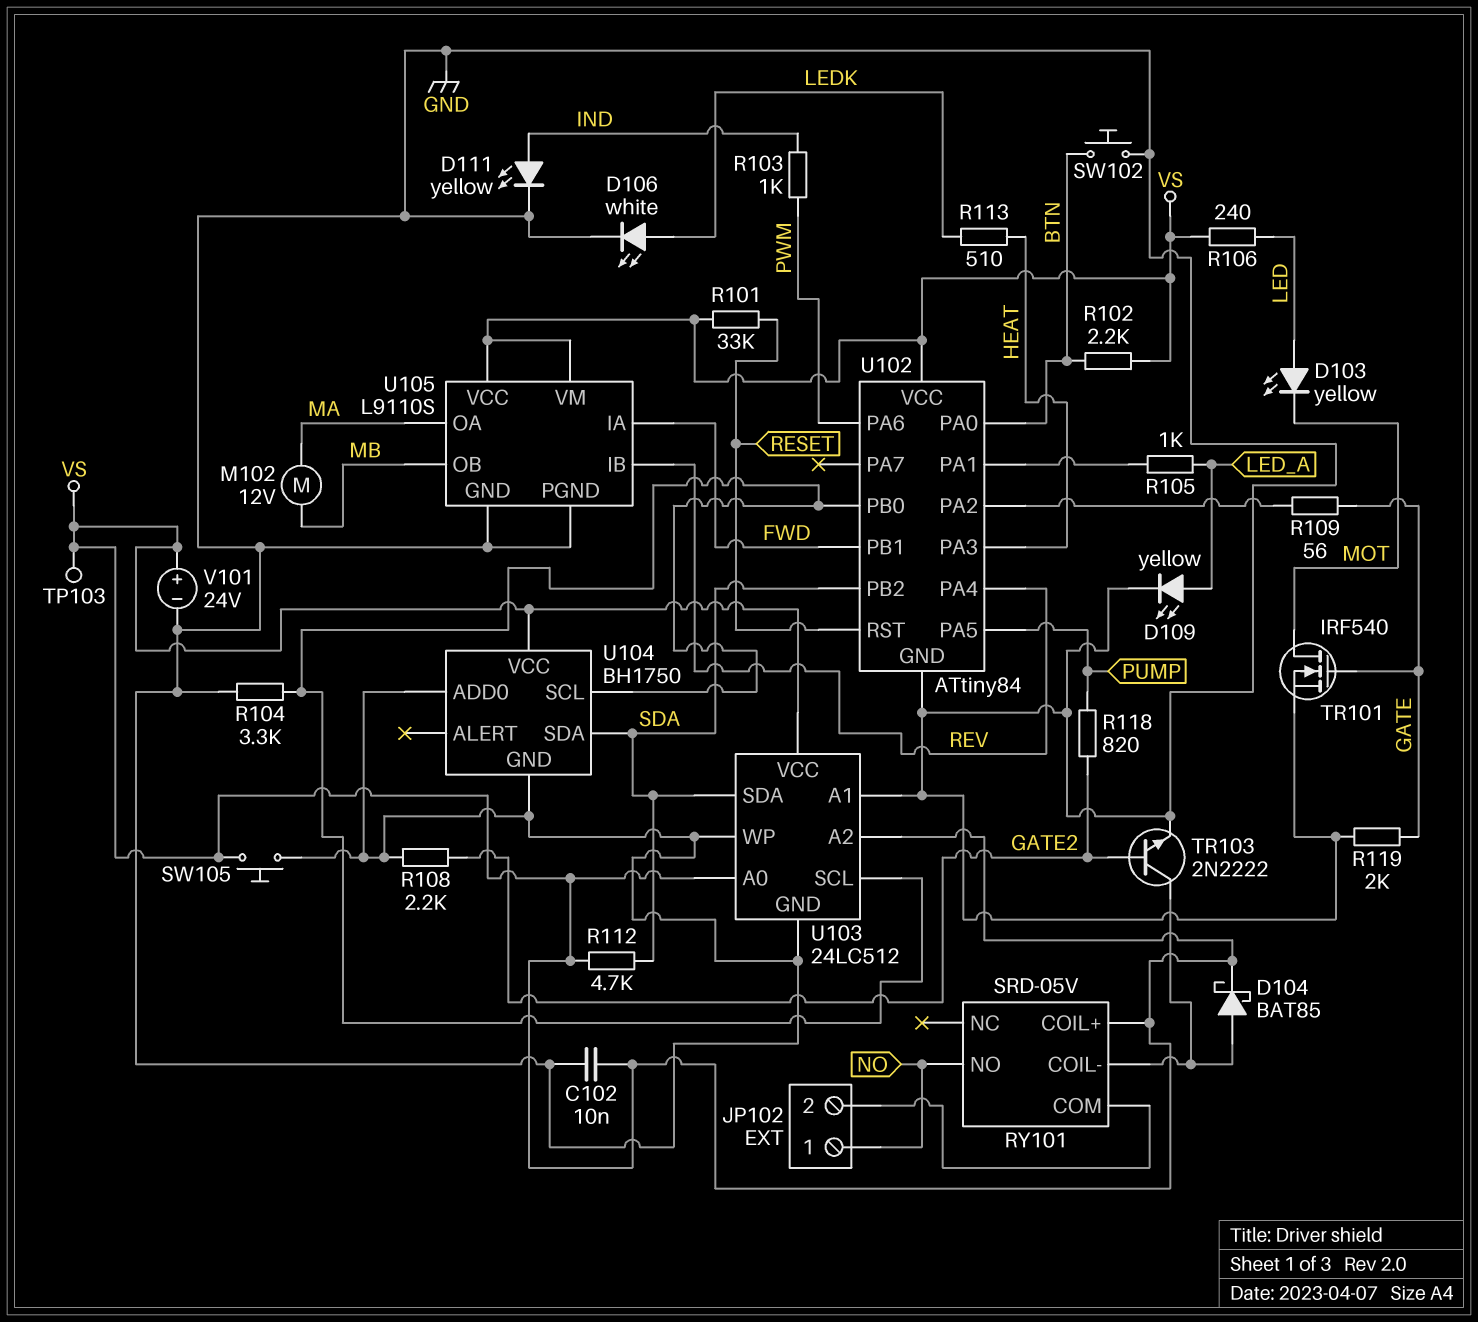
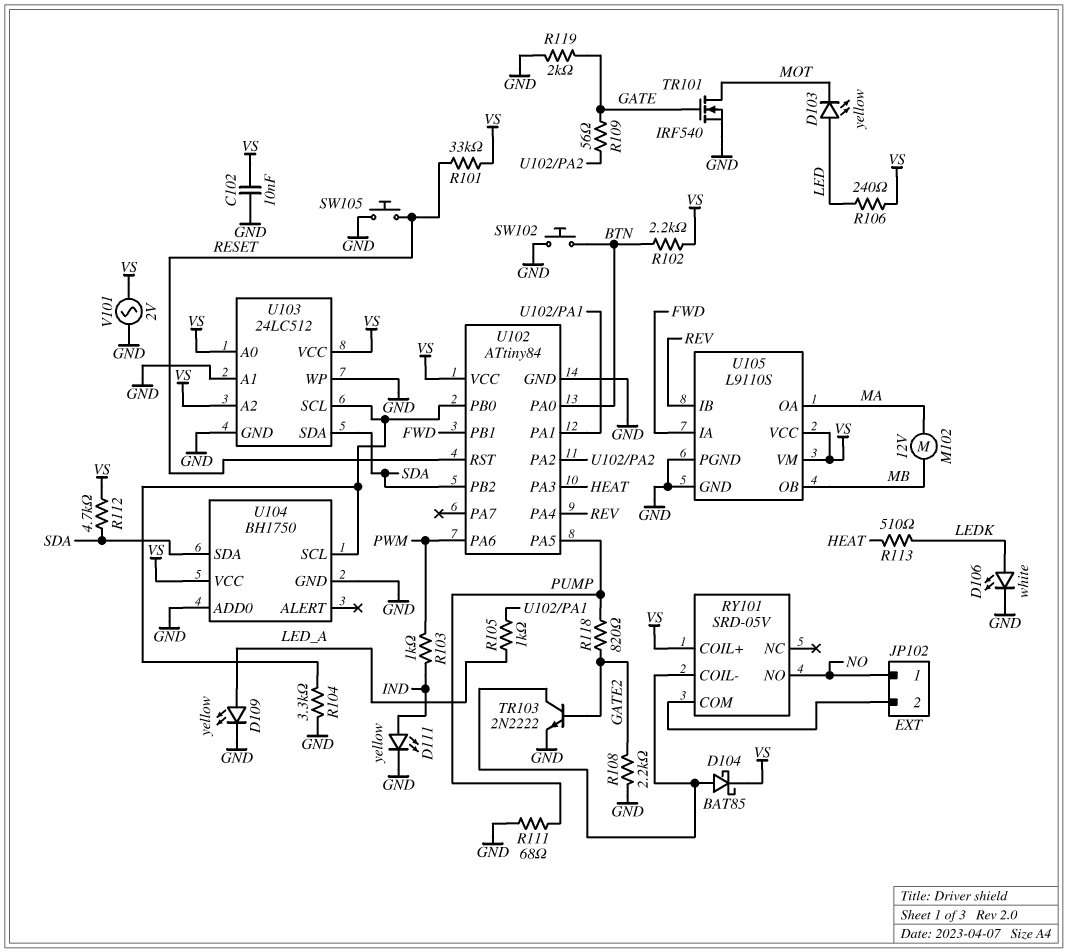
R111: none -> 68 (GND, PUMP)
SW105: button (GND, VS) -> button (GND, RESET)
TP103: test point (VS) -> none
V101: 24V (plus VS, minus GND) -> AC 2V (GND, VS)

